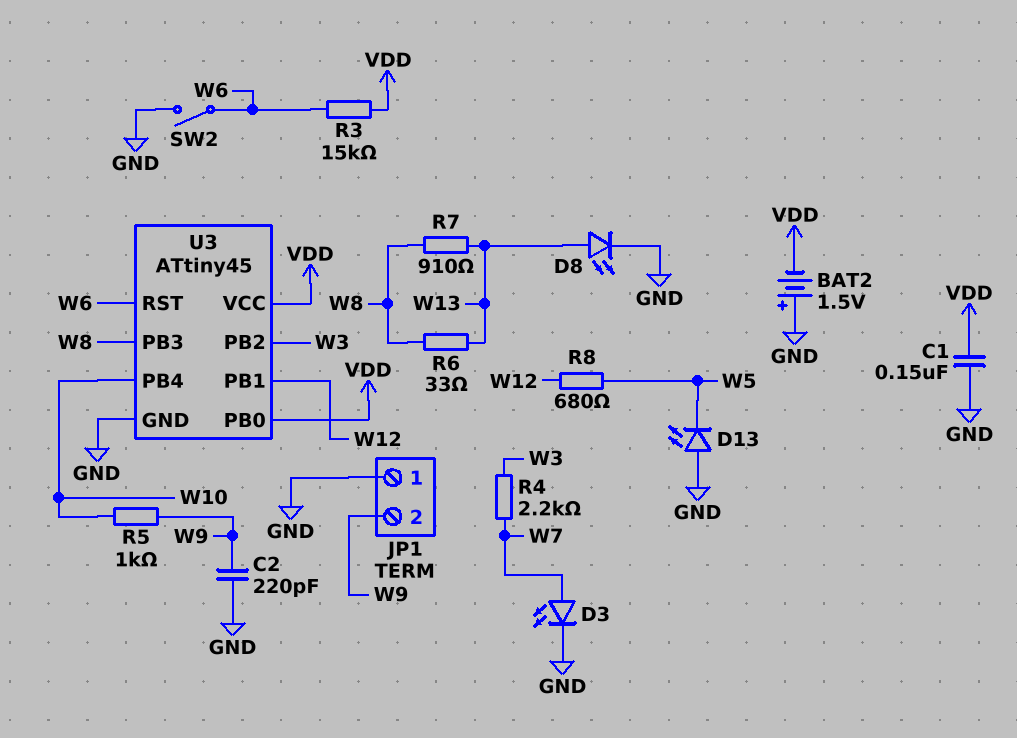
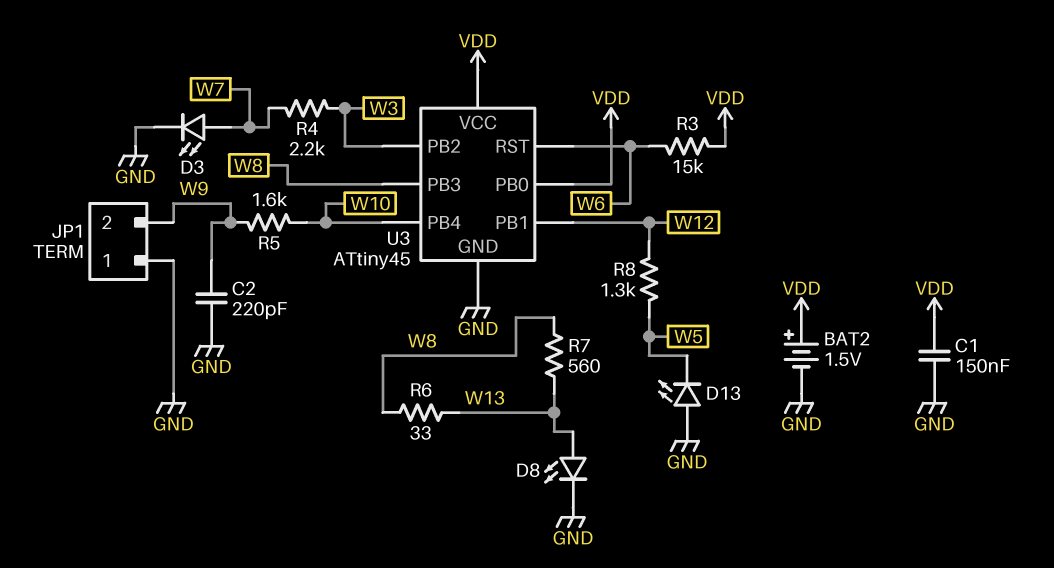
BAT2: 1.5V (plus GND, minus VDD) -> 1.5V (plus VDD, minus GND)
R5: 1k (W9, W10) -> 1.6k (W9, W10)
R7: 910 (W8, W13) -> 560 (W8, W13)
R8: 680 (W5, W12) -> 1.3k (W5, W12)
SW2: switch (GND, W6) -> none

